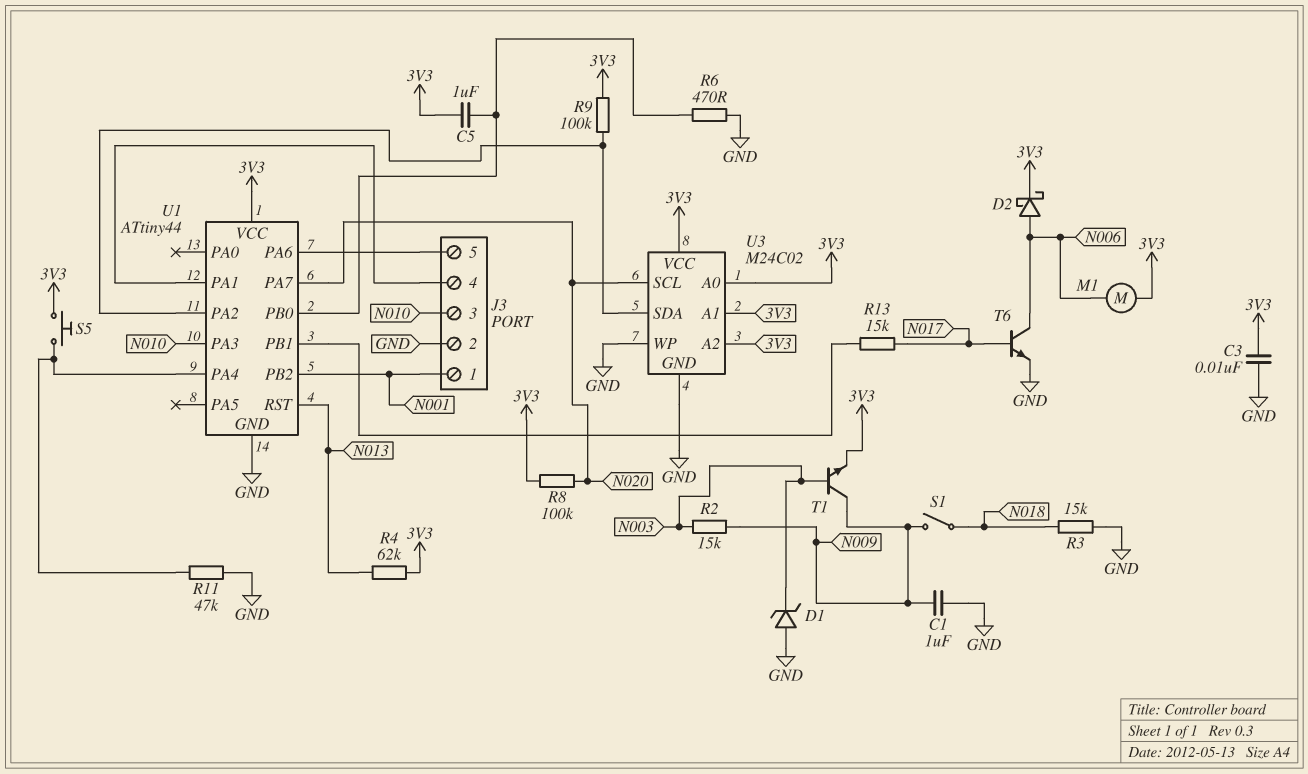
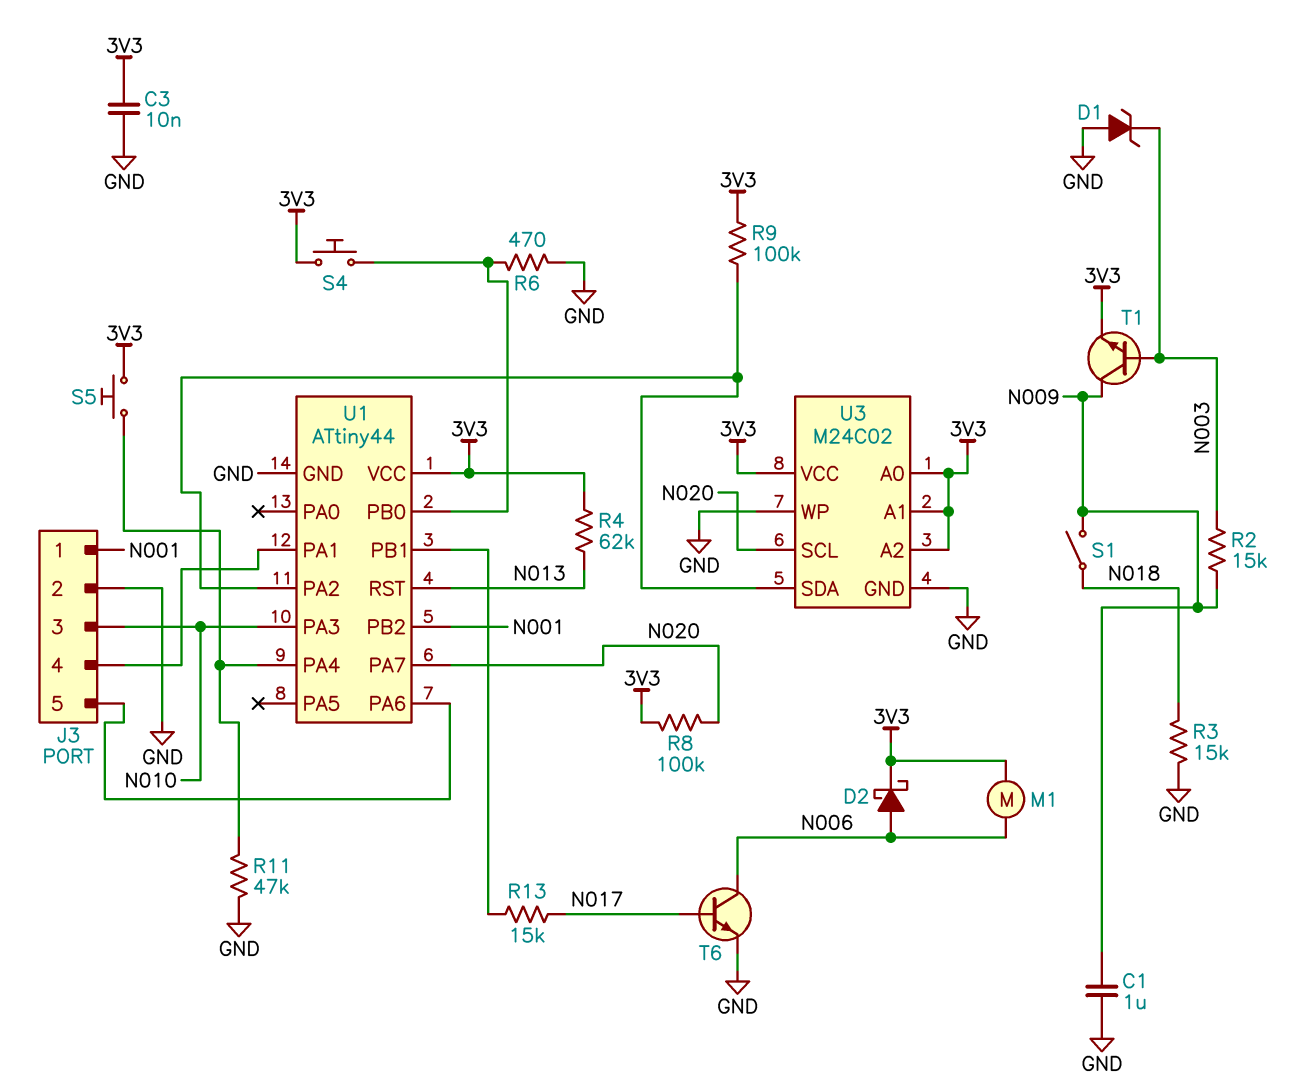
C5: 1uF (3V3, U1/PB0) -> none
S4: none -> button (3V3, U1/PB0)

